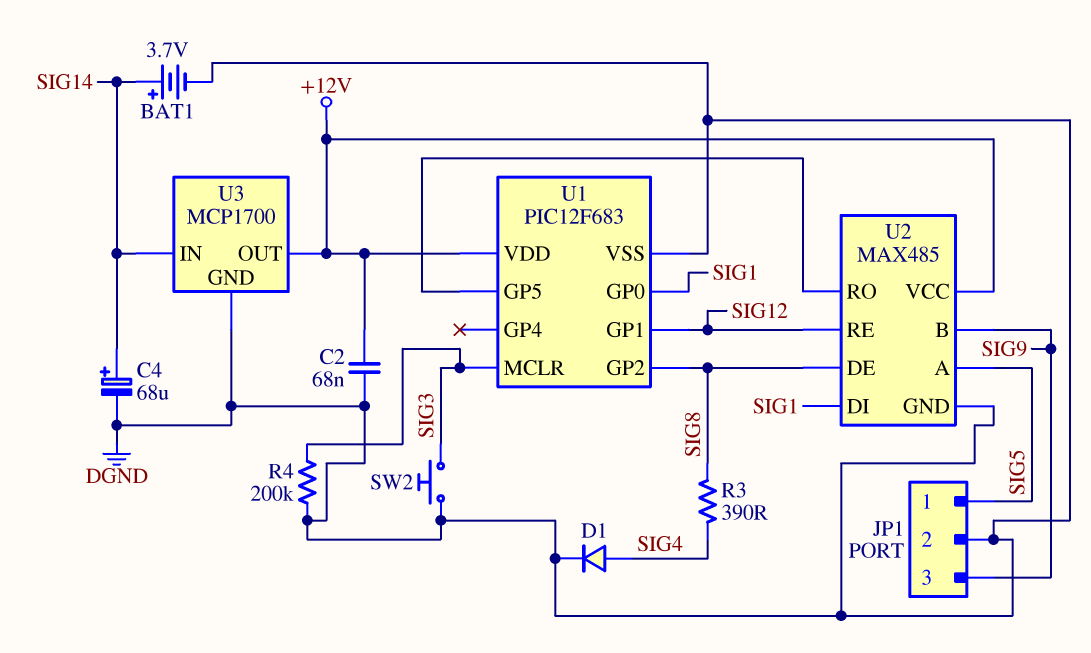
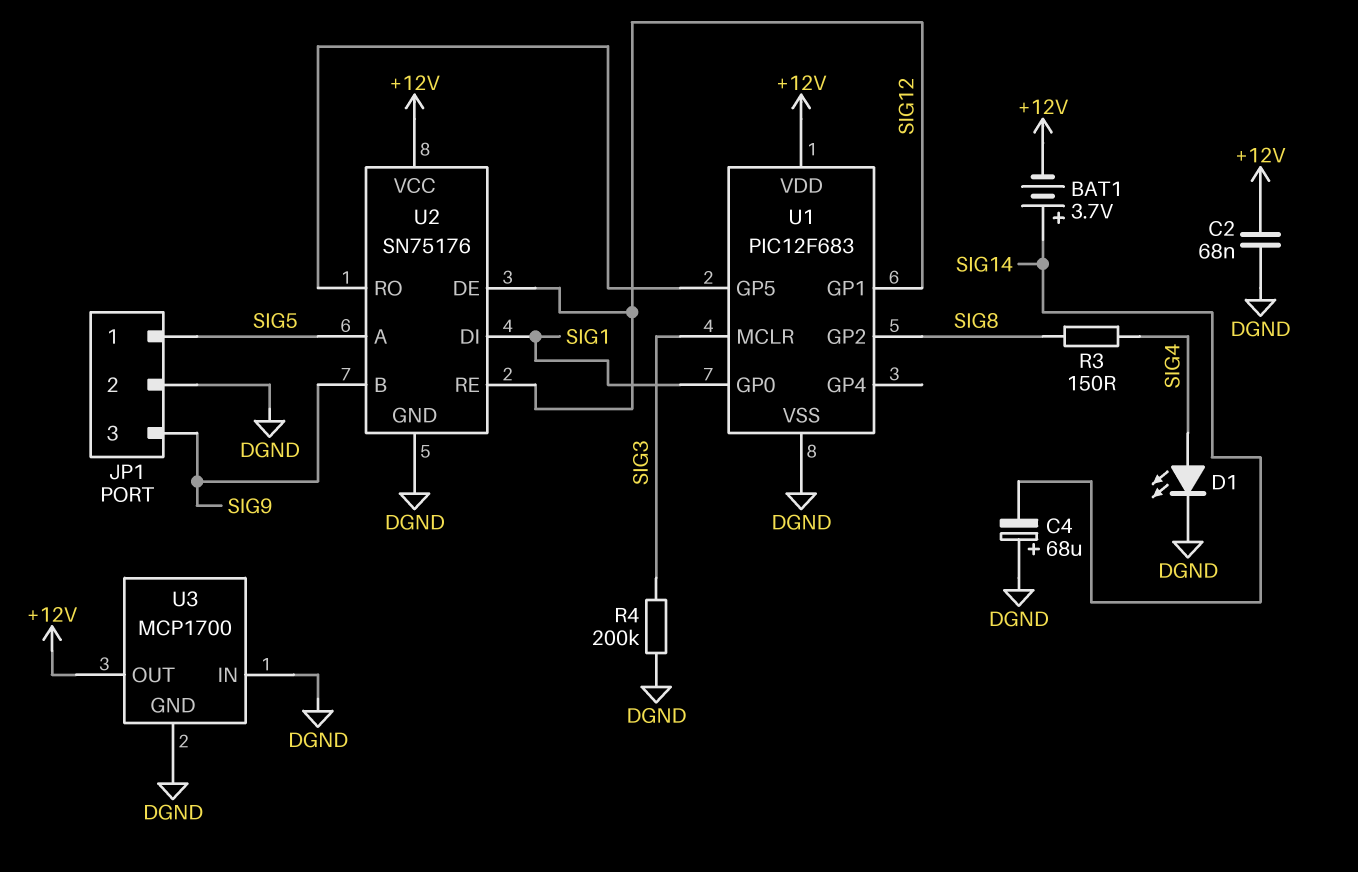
BAT1: 3.7V (plus SIG14, minus DGND) -> 3.7V (plus SIG14, minus +12V)
C4: 68uF (plus SIG14, minus DGND) -> 68uF (plus DGND, minus SIG14)
D1: diode (A SIG4, K DGND) -> LED (A SIG4, K DGND)
R3: 390 (SIG4, SIG8) -> 150 (SIG4, SIG8)
SW2: button (DGND, SIG3) -> none
U2: MAX485 -> SN75176
U2 pin DE: SIG8 -> SIG12
U3 pin IN: SIG14 -> DGND

